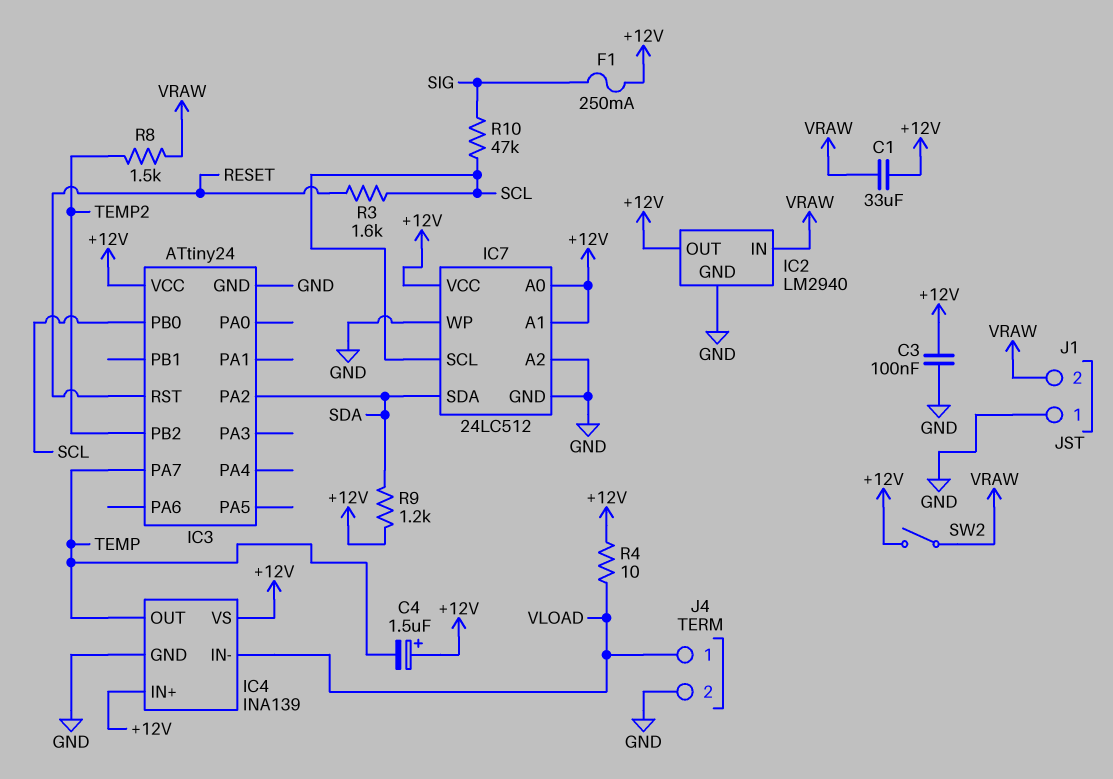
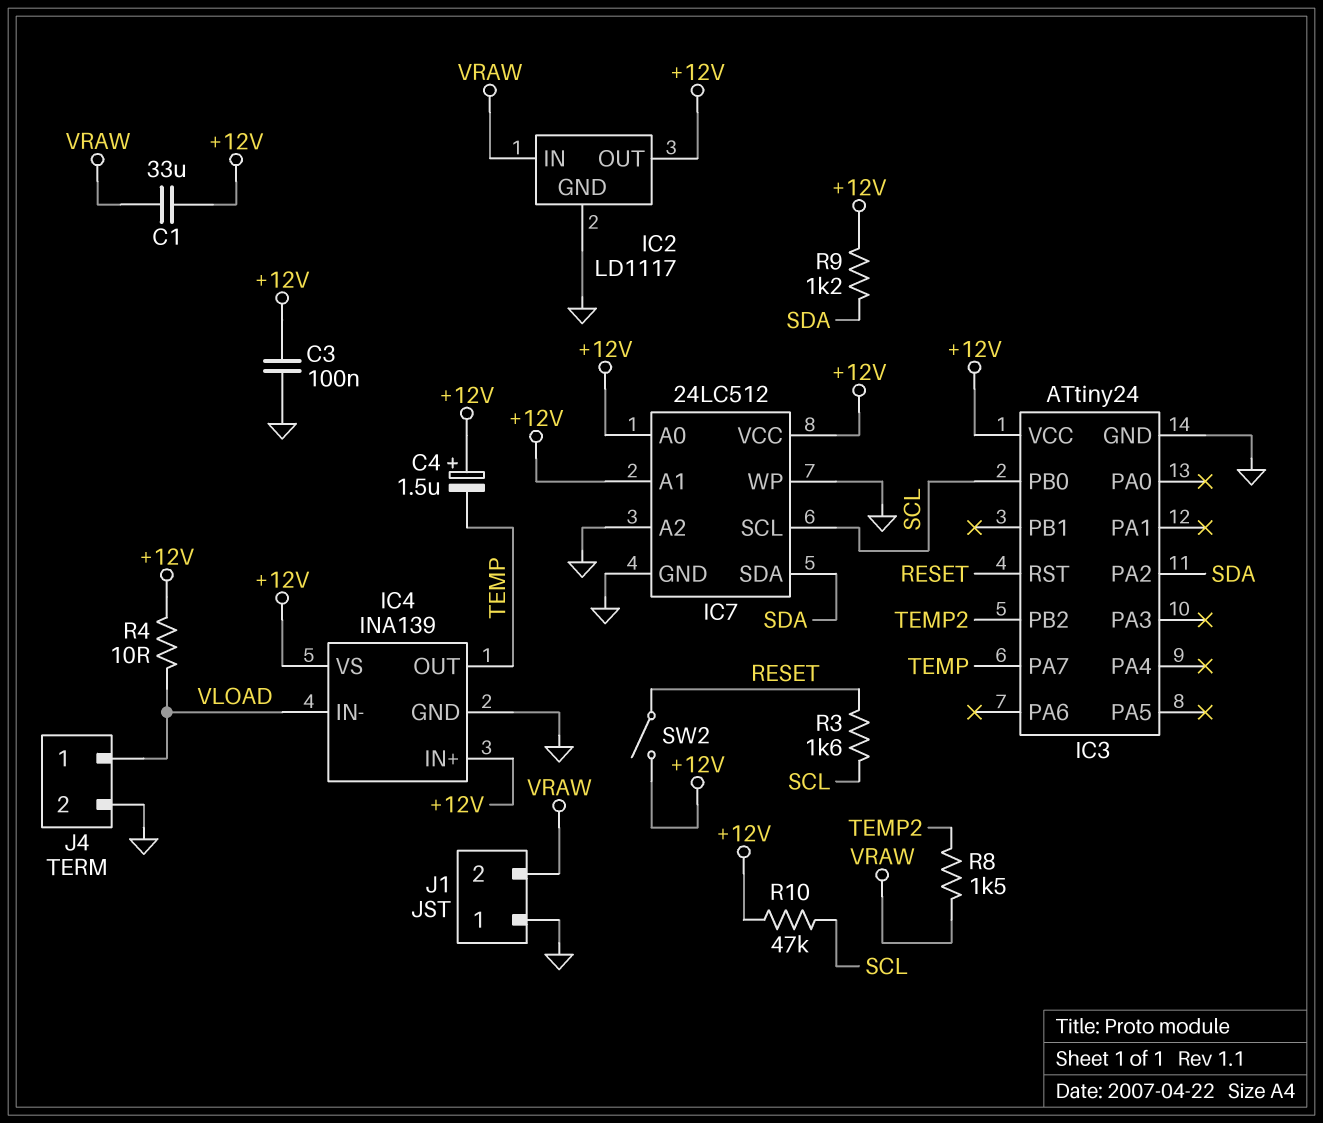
F1: 250mA (+12V, SIG) -> none
IC2: LM2940 -> LD1117
R10: 47k (SCL, SIG) -> 47k (+12V, SCL)
SW2: switch (+12V, VRAW) -> switch (+12V, RESET)

